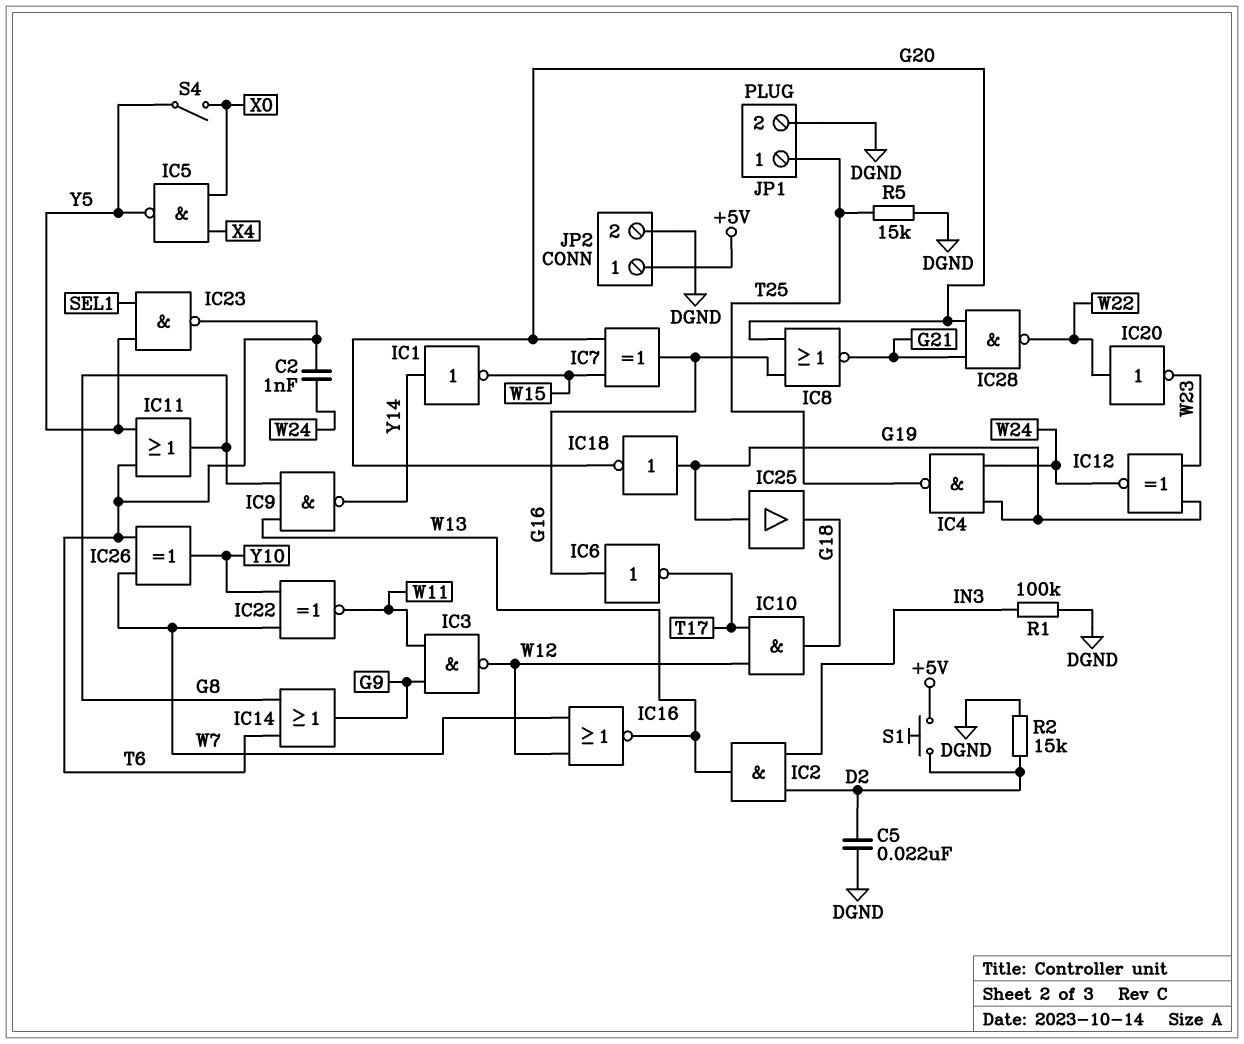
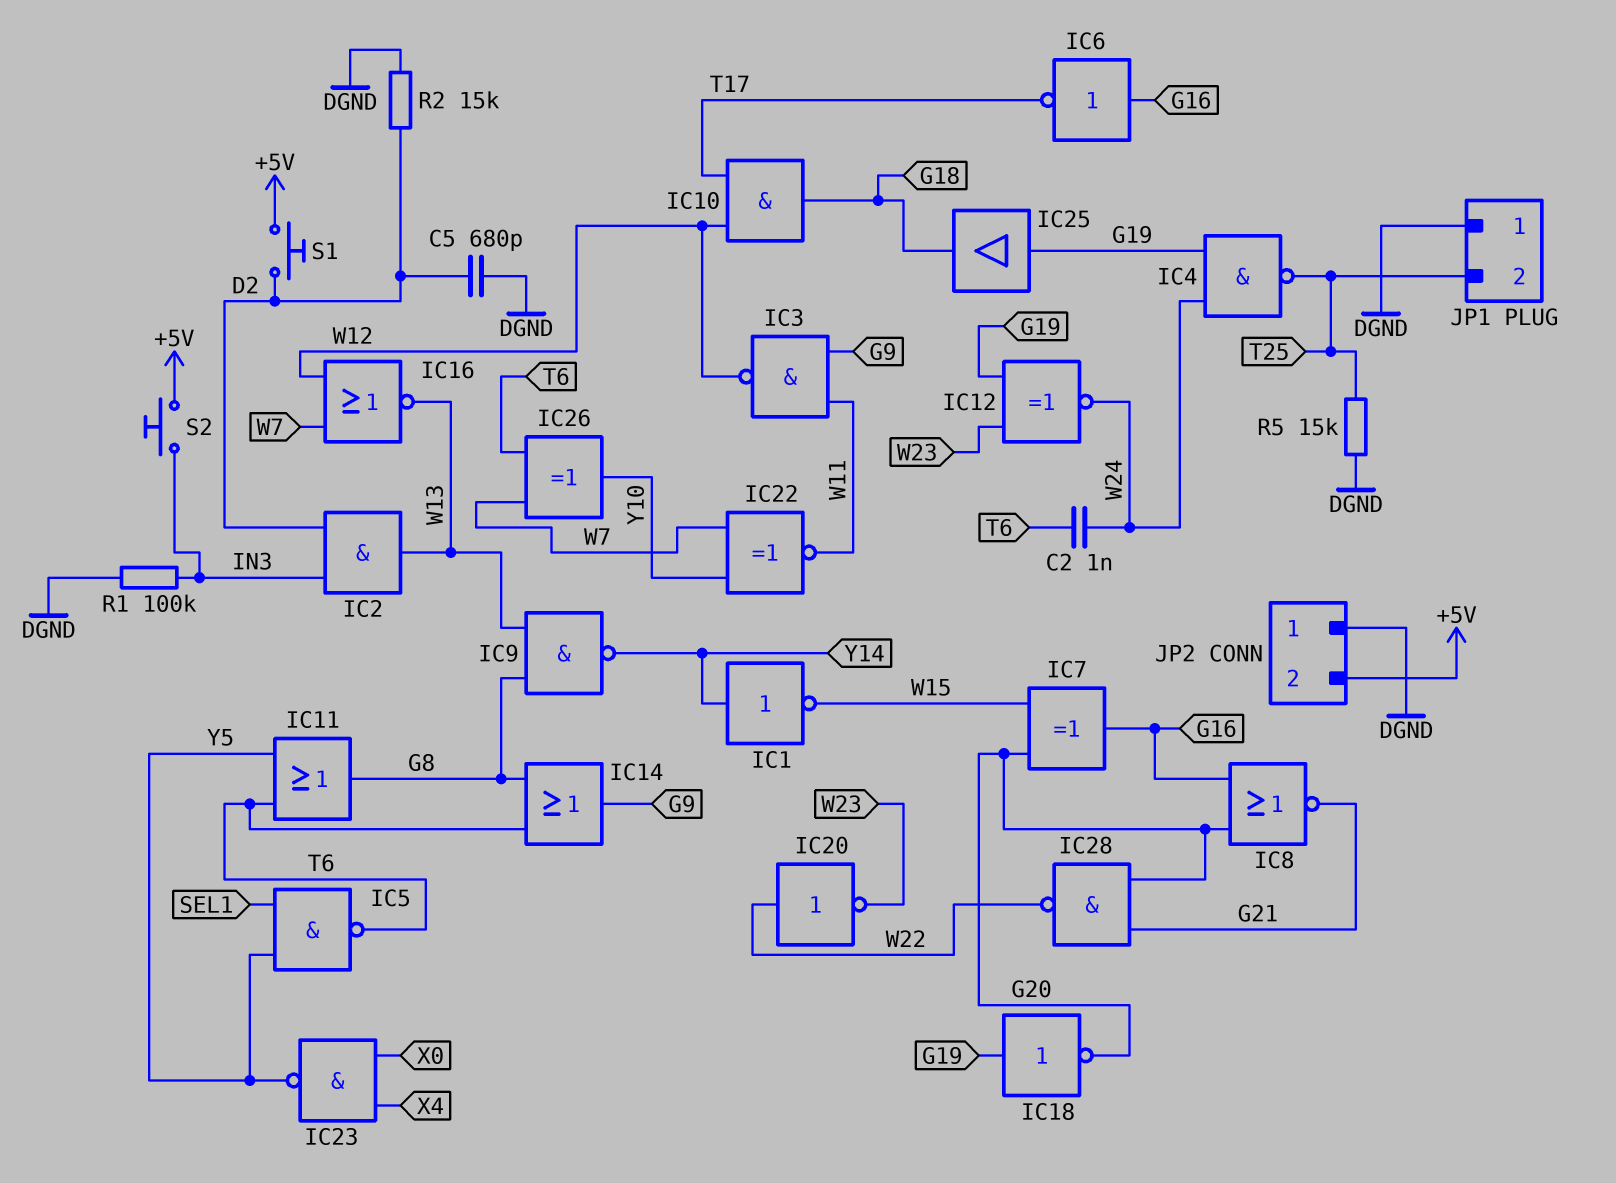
C5: 22nF (D2, DGND) -> 680pF (D2, DGND)
IC5: NAND (in X0, in X4, out Y5) -> NAND (in SEL1, in Y5, out T6)
IC23: NAND (in SEL1, in Y5, out T6) -> NAND (in X0, in X4, out Y5)
JP1 pin 1: T25 -> DGND
JP1 pin 2: DGND -> T25
JP2 pin 1: +5V -> DGND
JP2 pin 2: DGND -> +5V
S2: none -> button (+5V, IN3)
S4: switch (X0, Y5) -> none

